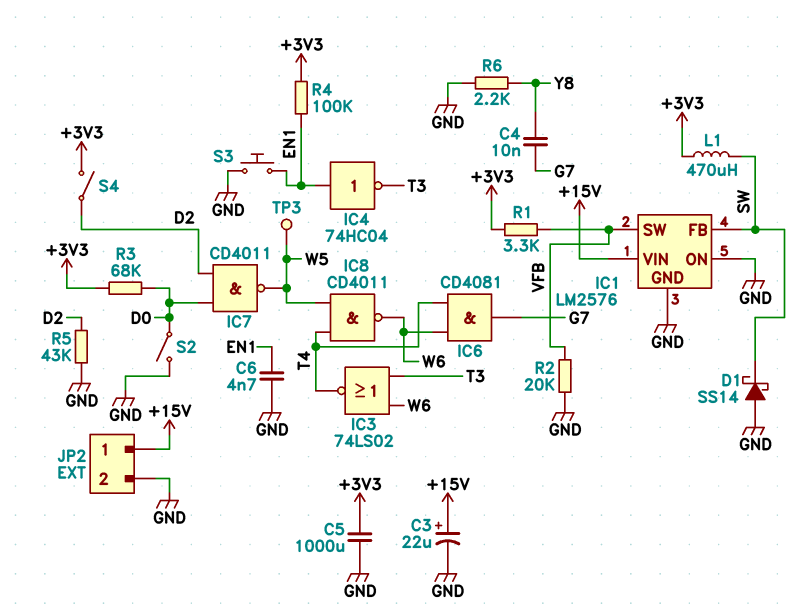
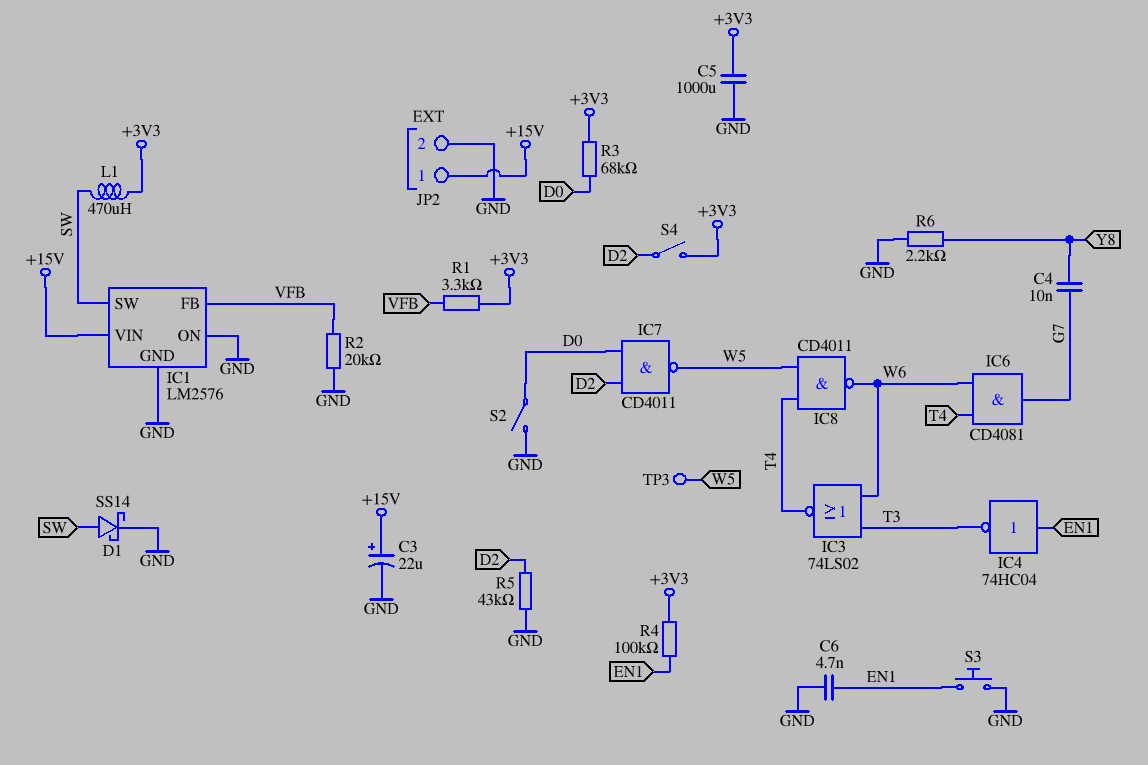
D1: schottky SS14 (A GND, K SW) -> schottky SS14 (A SW, K GND)
IC1 pin FB: SW -> VFB
IC1 pin SW: VFB -> SW

